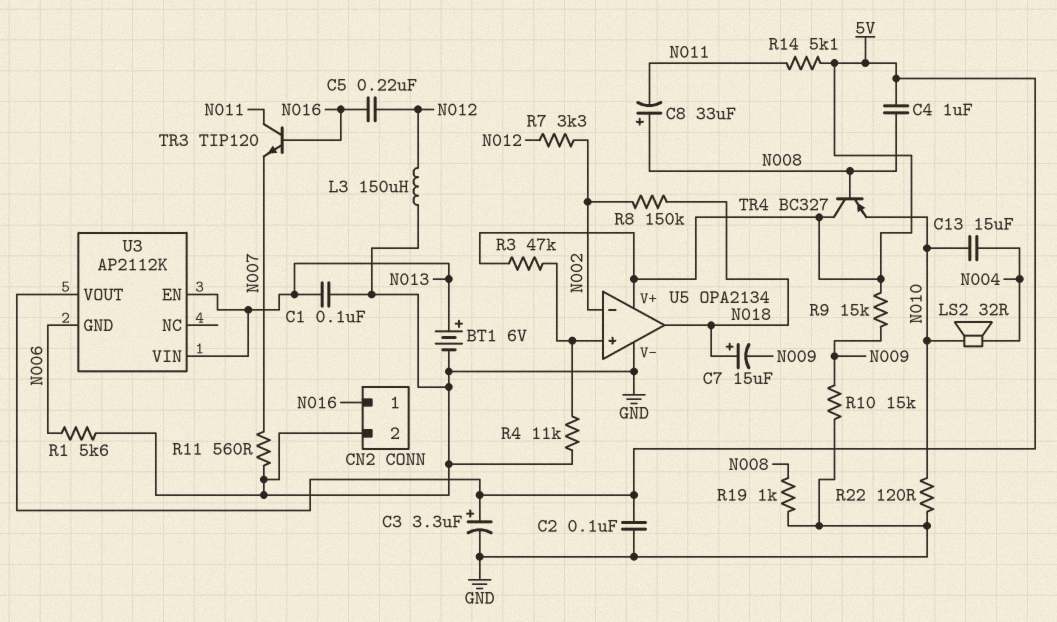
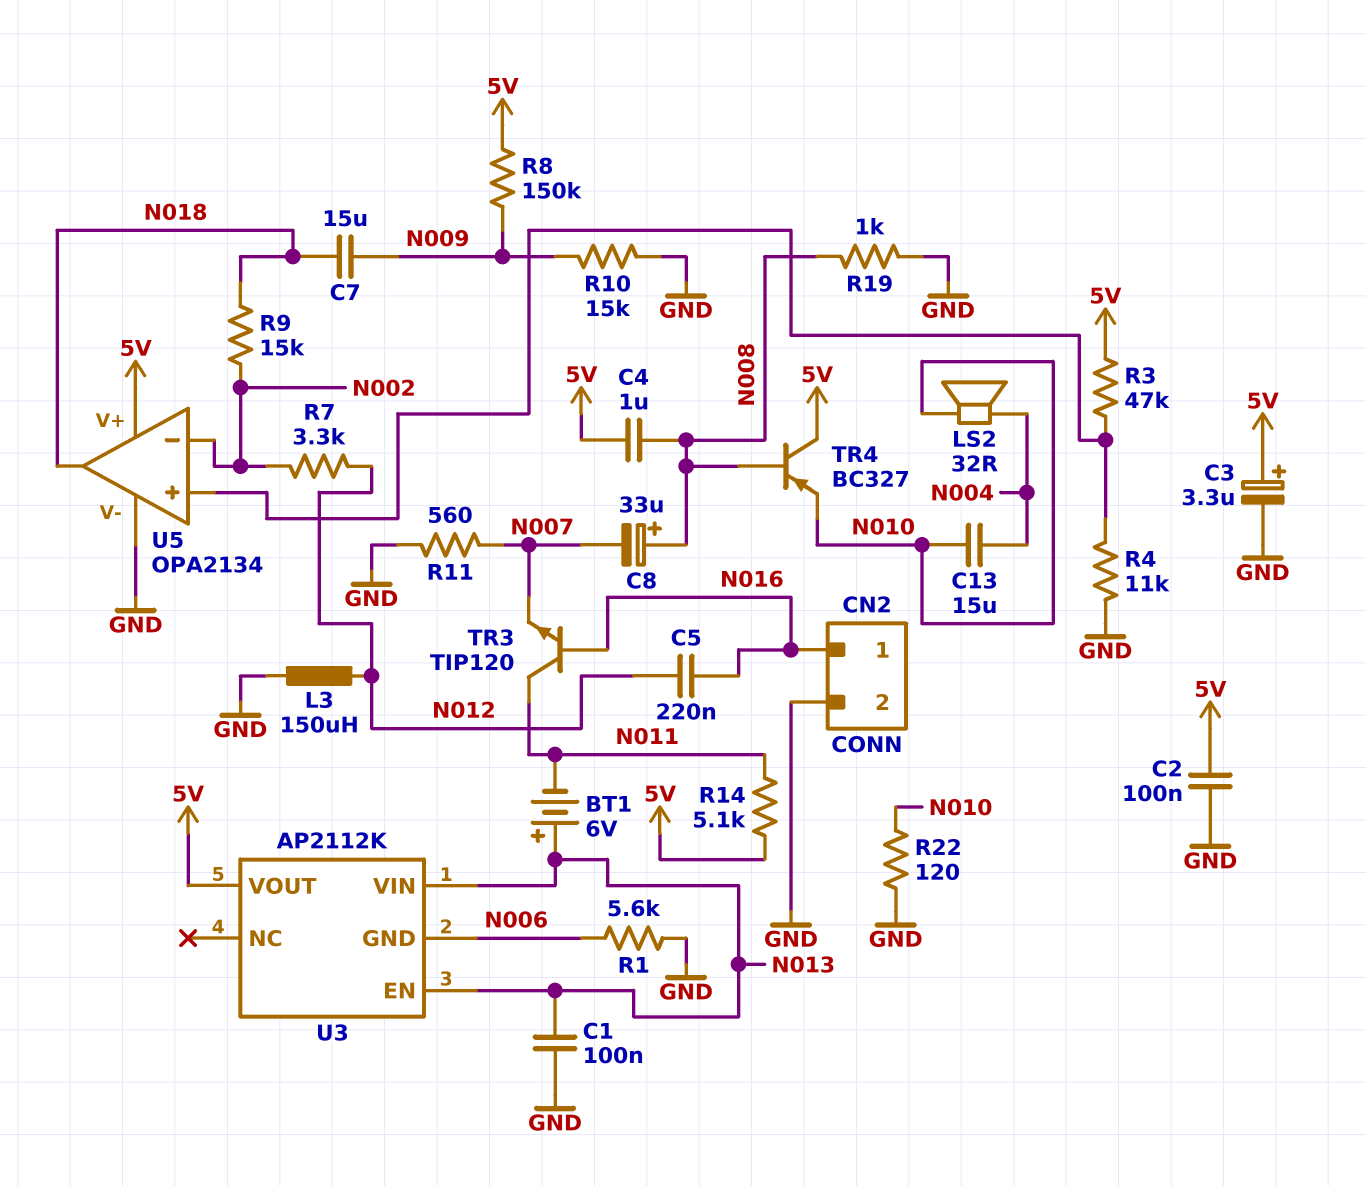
BT1: 6V (plus N013, minus GND) -> 6V (plus N013, minus N011)
C7: 15uF (plus N018, minus N009) -> 15uF (N009, N018)
C8: 33uF (plus N008, minus N011) -> 33uF (plus N008, minus N007)
R8: 150k (N002, N018) -> 150k (5V, N009)
R9: 15k (5V, N009) -> 15k (N002, N018)

